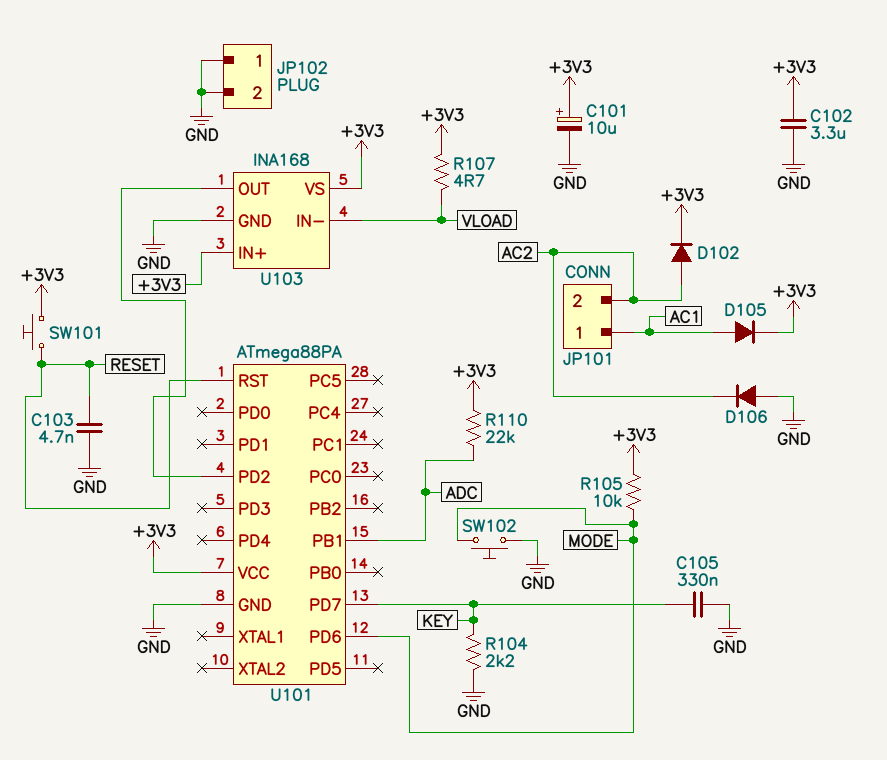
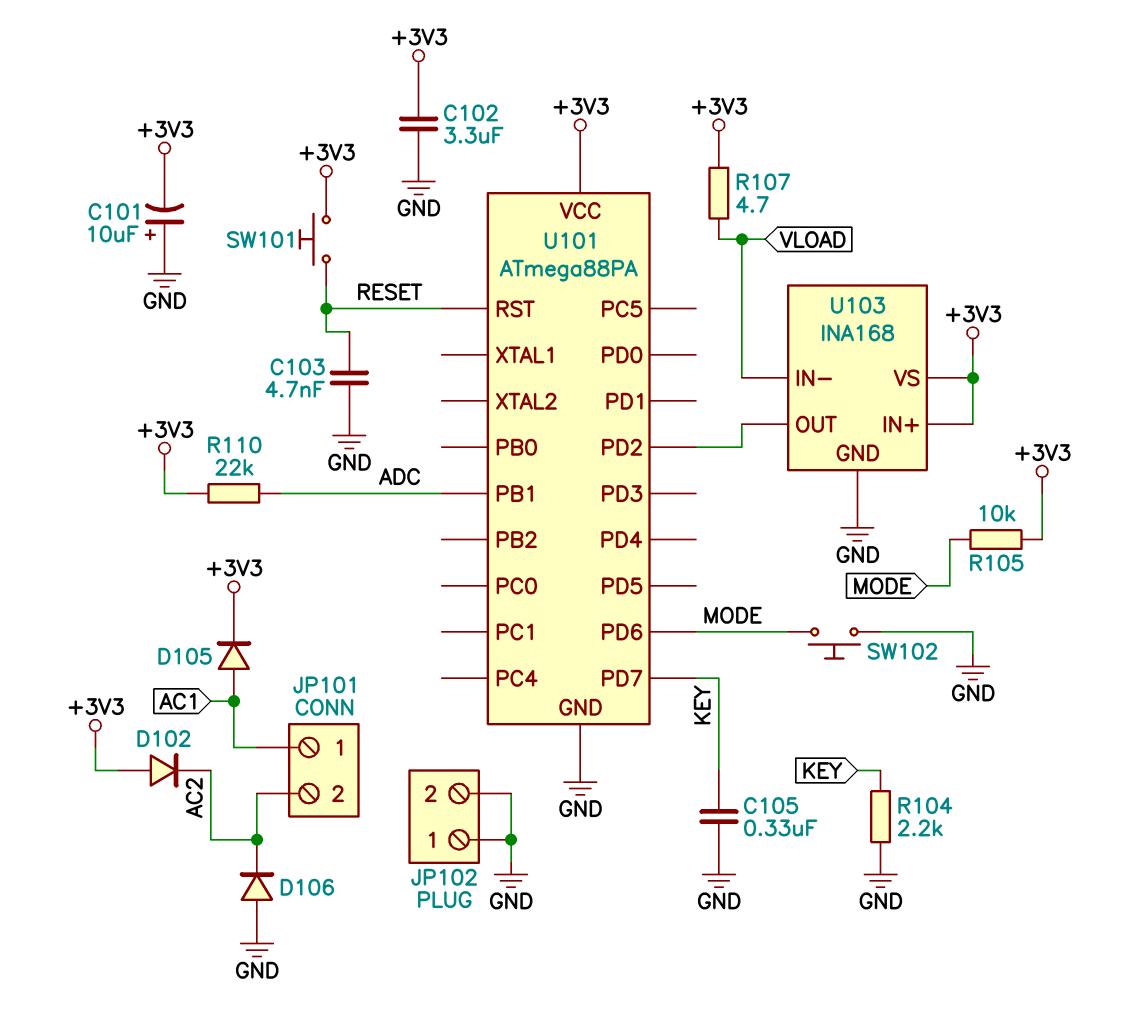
C101: 10uF (plus +3V3, minus GND) -> 10uF (plus GND, minus +3V3)
D102: diode (A AC2, K +3V3) -> diode (A +3V3, K AC2)

